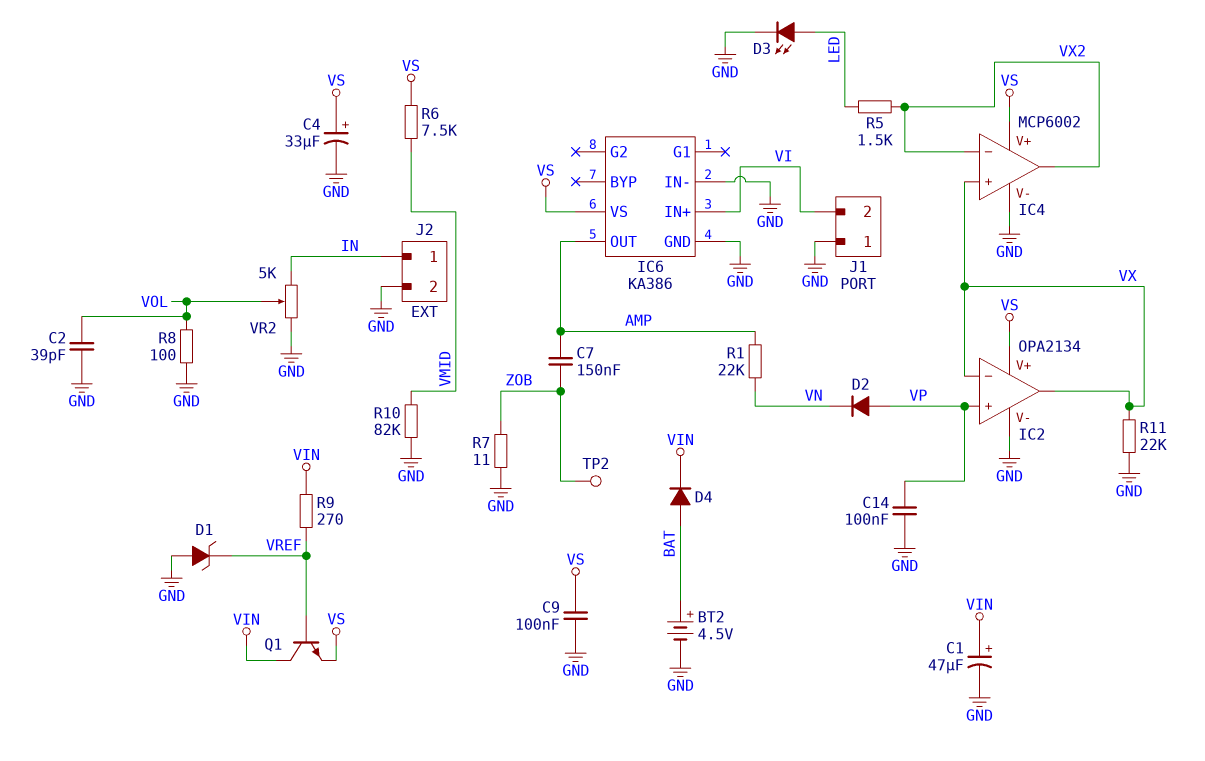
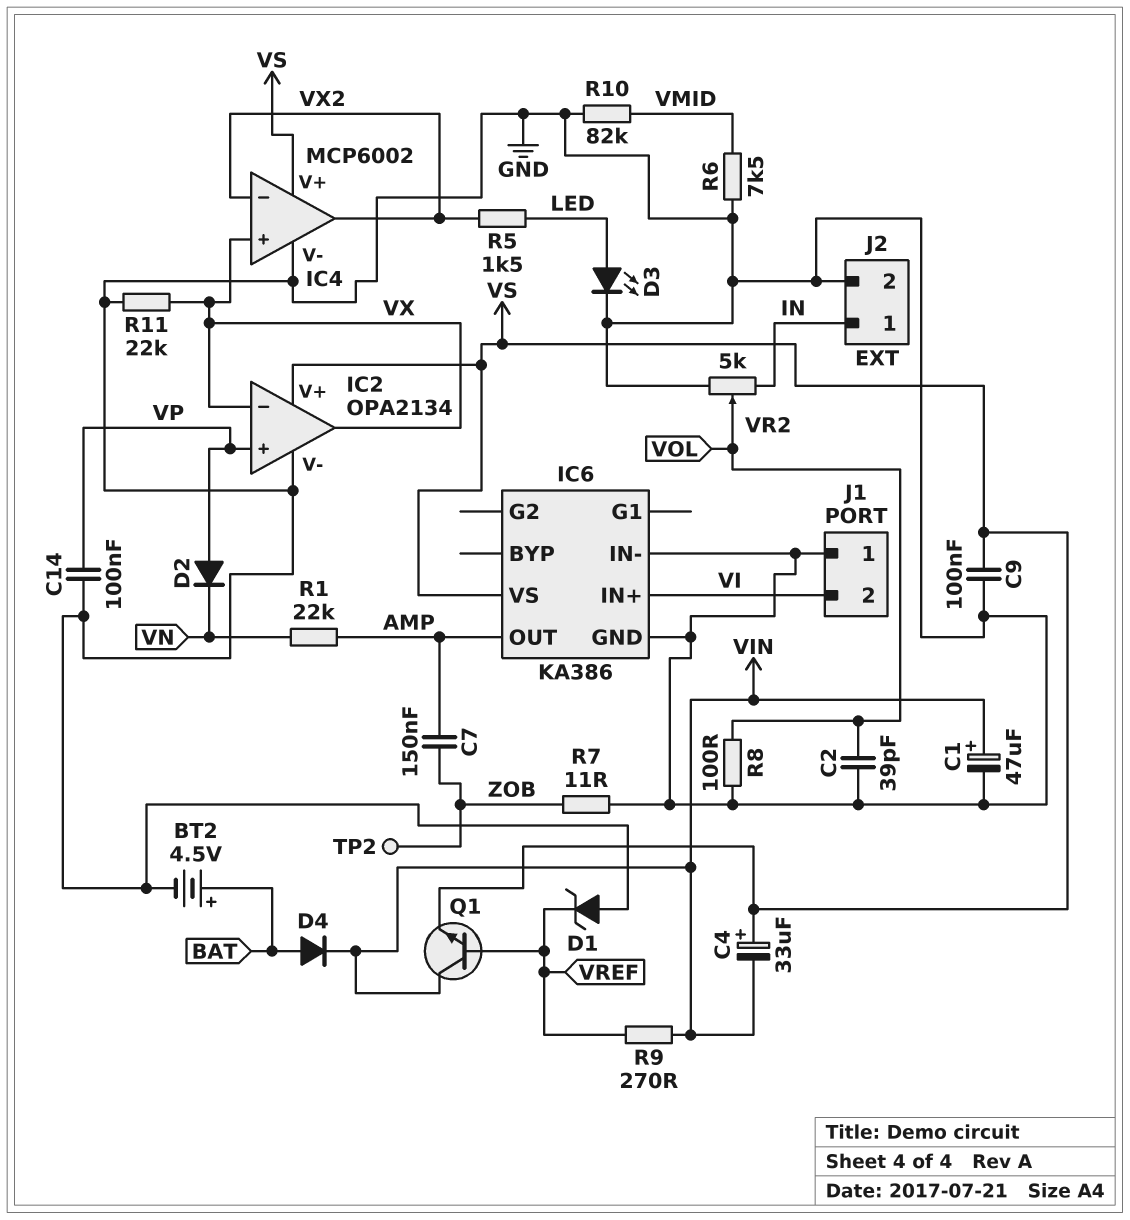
C4: 33uF (plus VS, minus GND) -> 33uF (plus VS, minus VIN)
R6: 7.5k (VMID, VS) -> 7.5k (GND, VMID)

